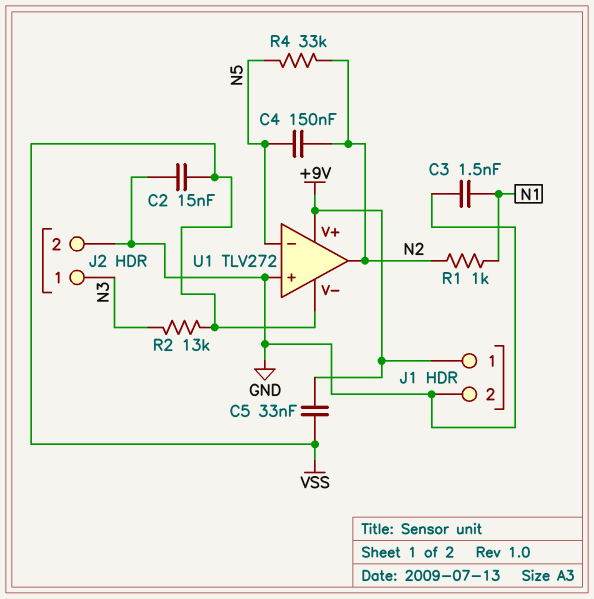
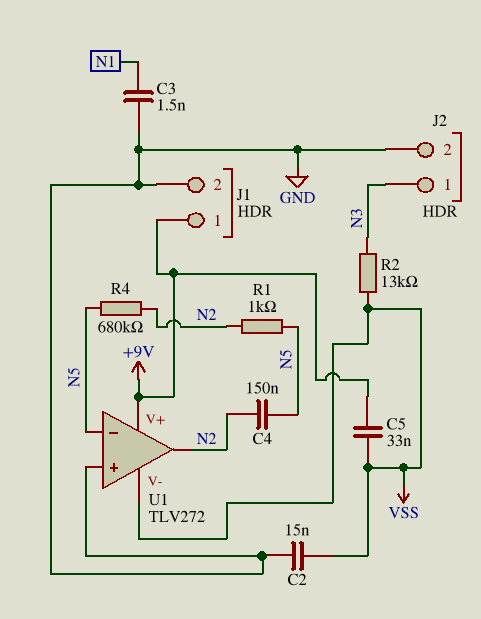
R1: 1k (N1, N2) -> 1k (N2, N5)
R4: 33k (N2, N5) -> 680k (N2, N5)

